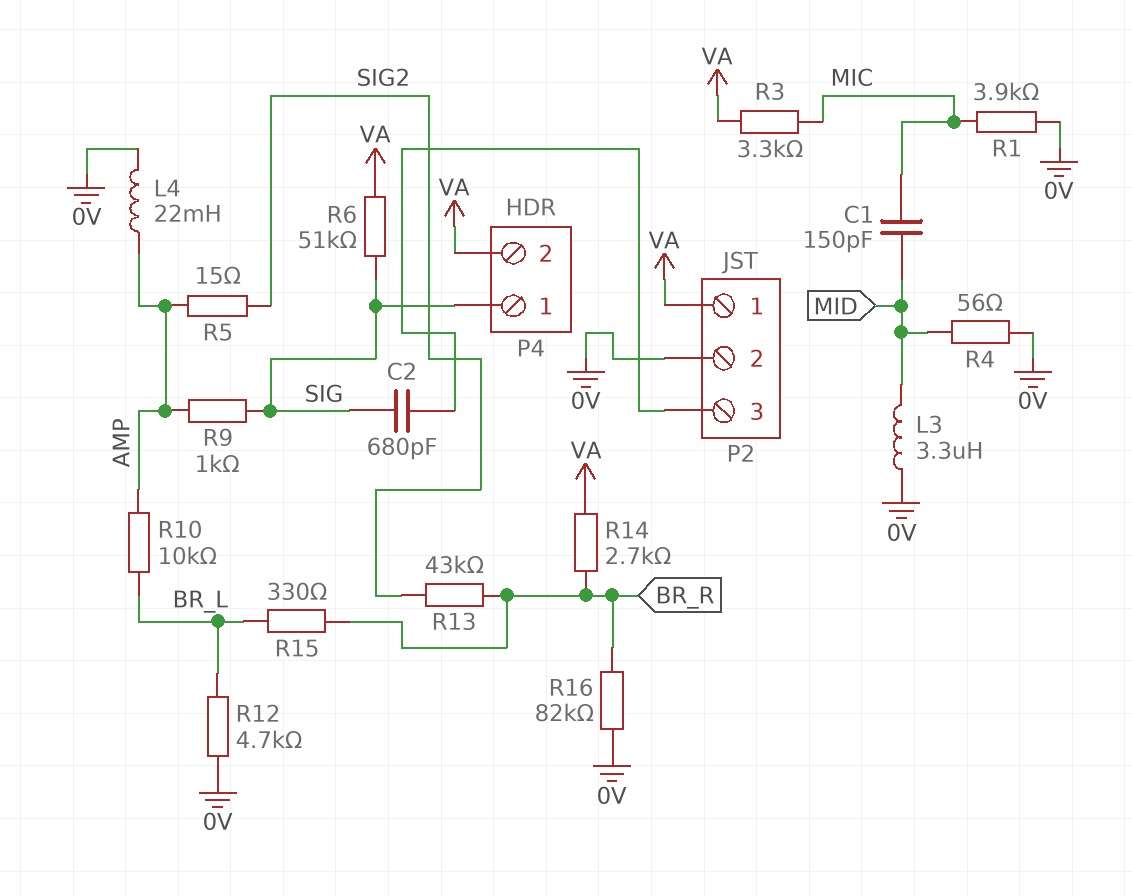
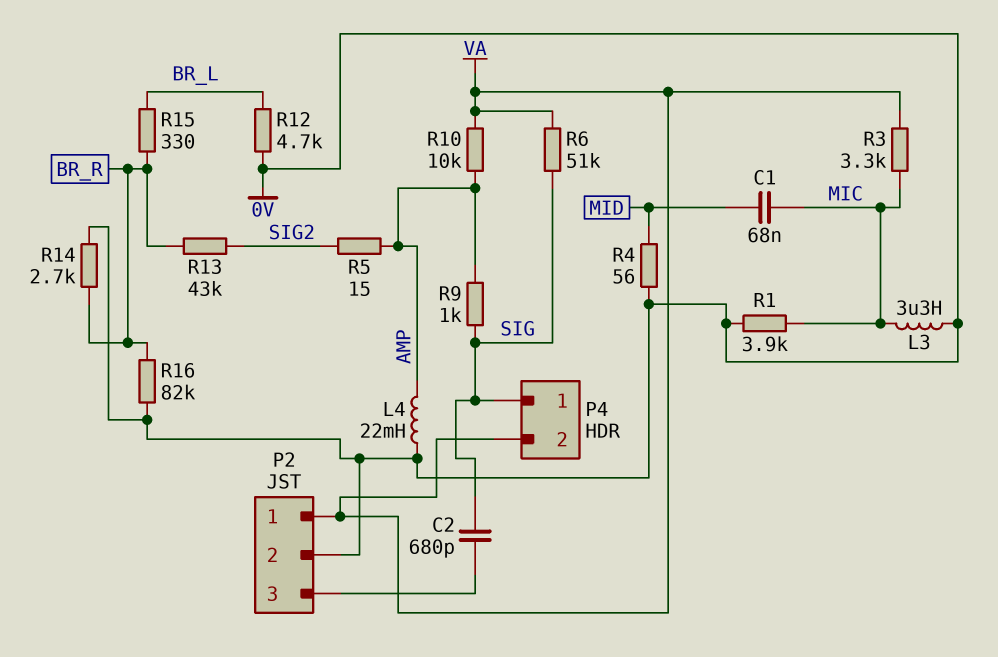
C1: 150pF (MIC, MID) -> 68nF (MIC, MID)
L3: 3.3uH (0V, MID) -> 3.3uH (0V, MIC)
R10: 10k (AMP, BR_L) -> 10k (AMP, VA)
R14: 2.7k (BR_R, VA) -> 2.7k (0V, BR_R)

